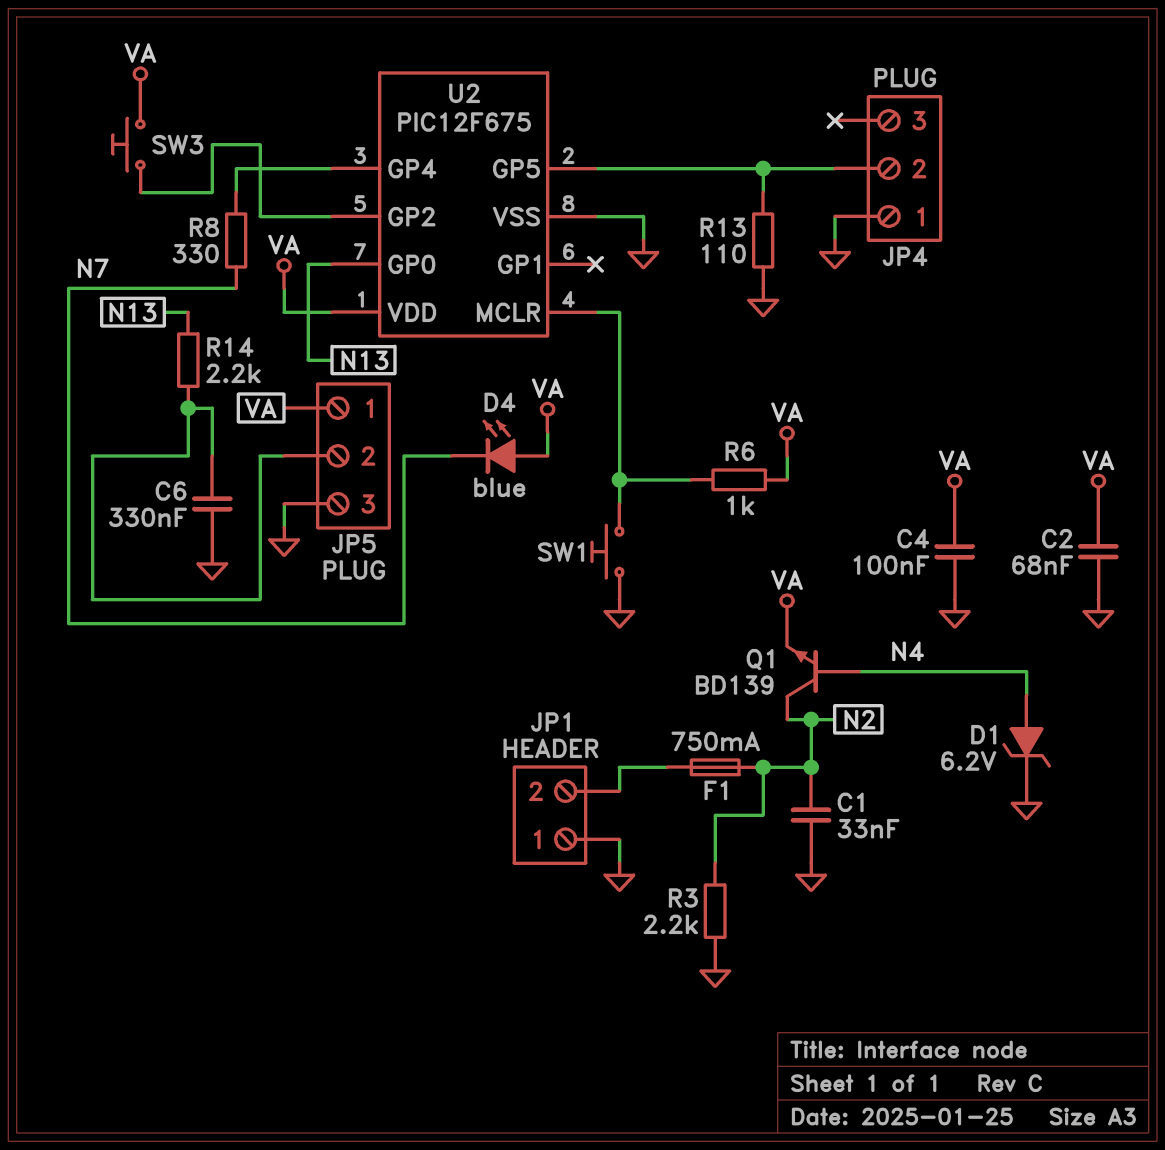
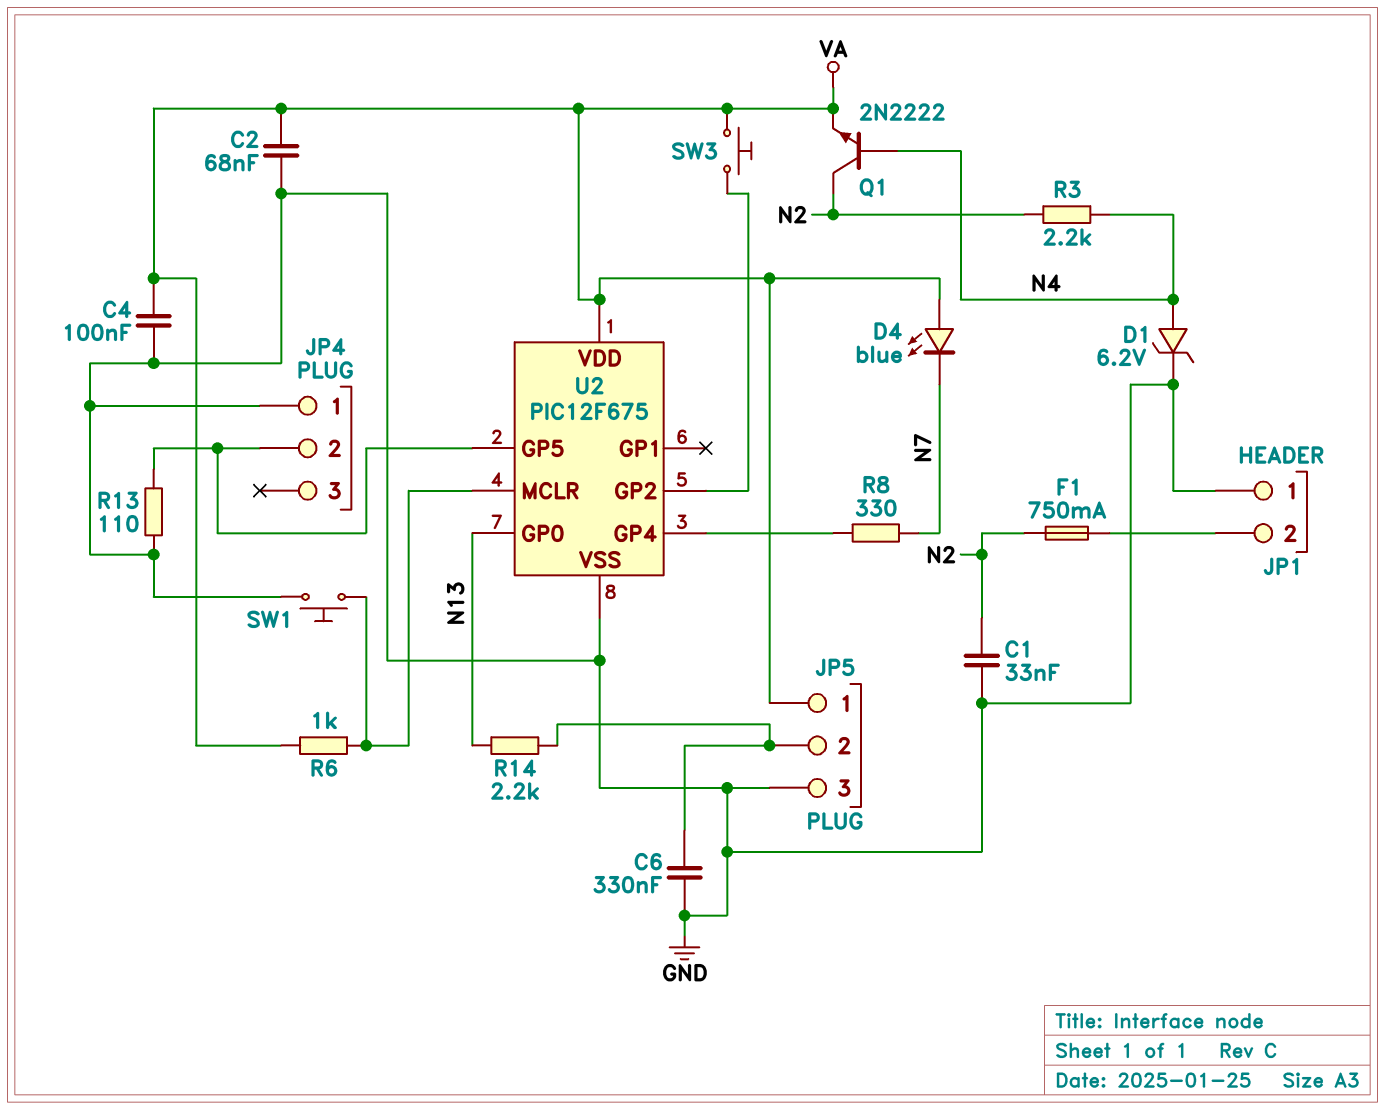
Q1: NPN BD139 (B N4, C N2, E VA) -> NPN 2N2222 (B N4, C N2, E VA)
R3: 2.2k (GND, N2) -> 2.2k (N2, N4)

